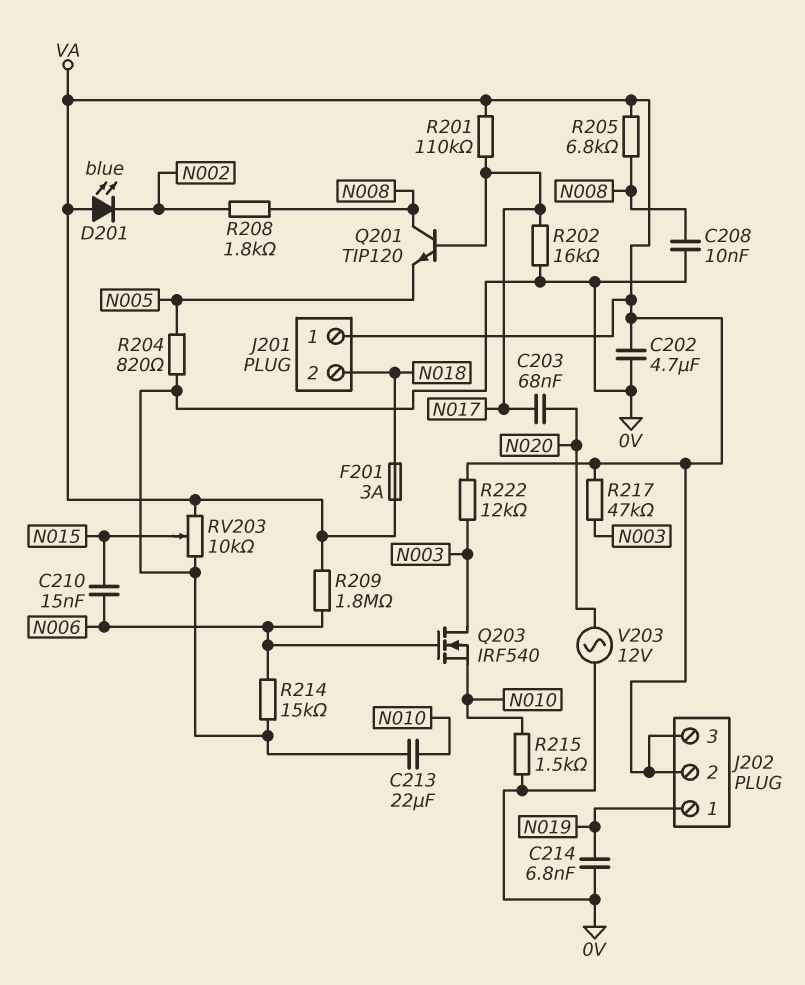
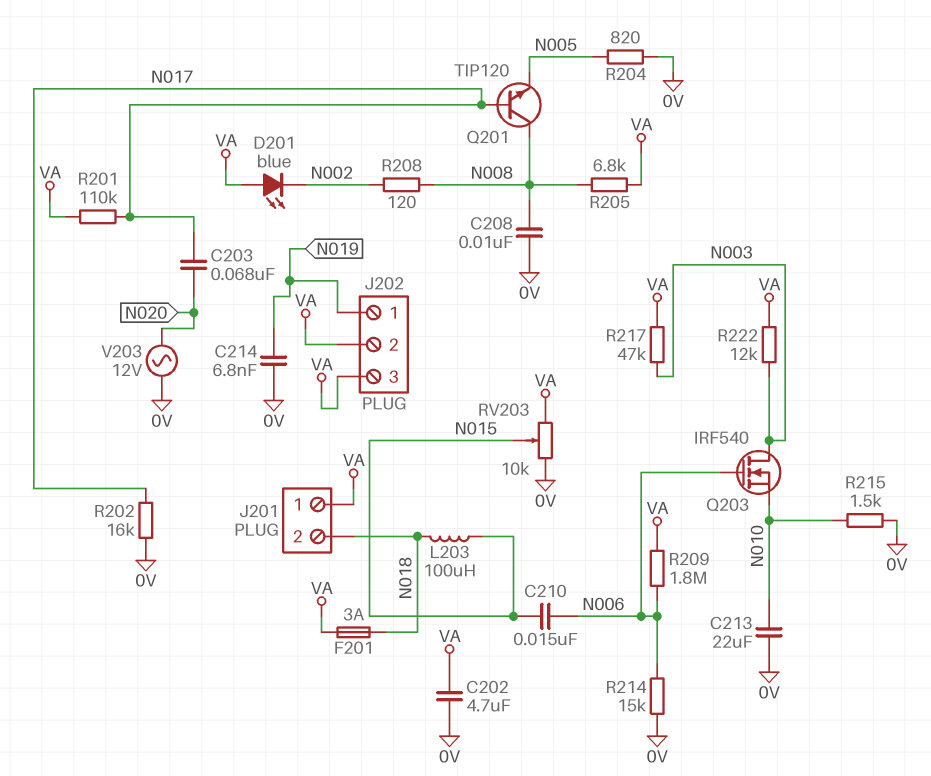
L203: none -> 100uH (N015, N018)
R208: 1.8k (N002, N008) -> 120 (N002, N008)

